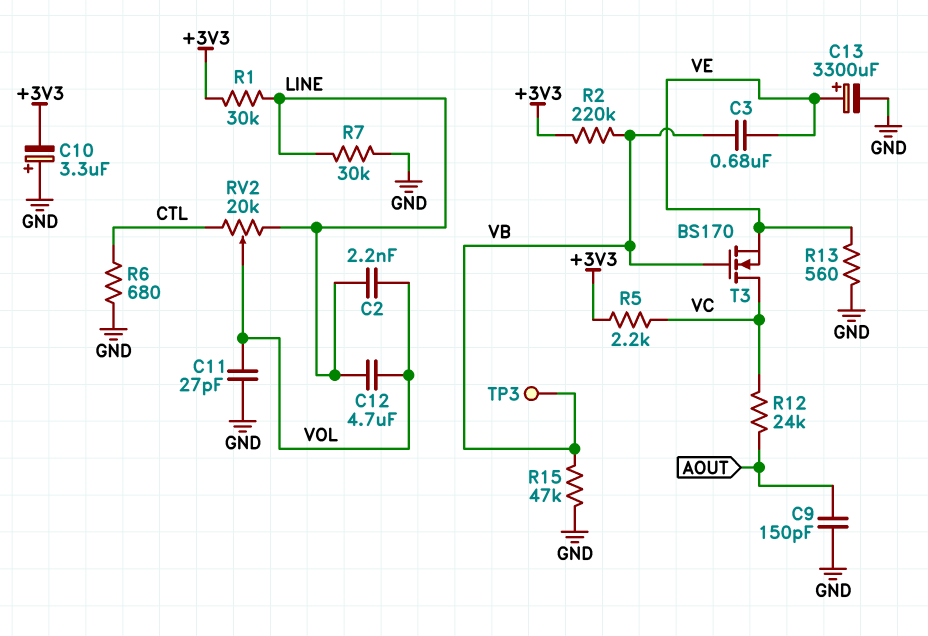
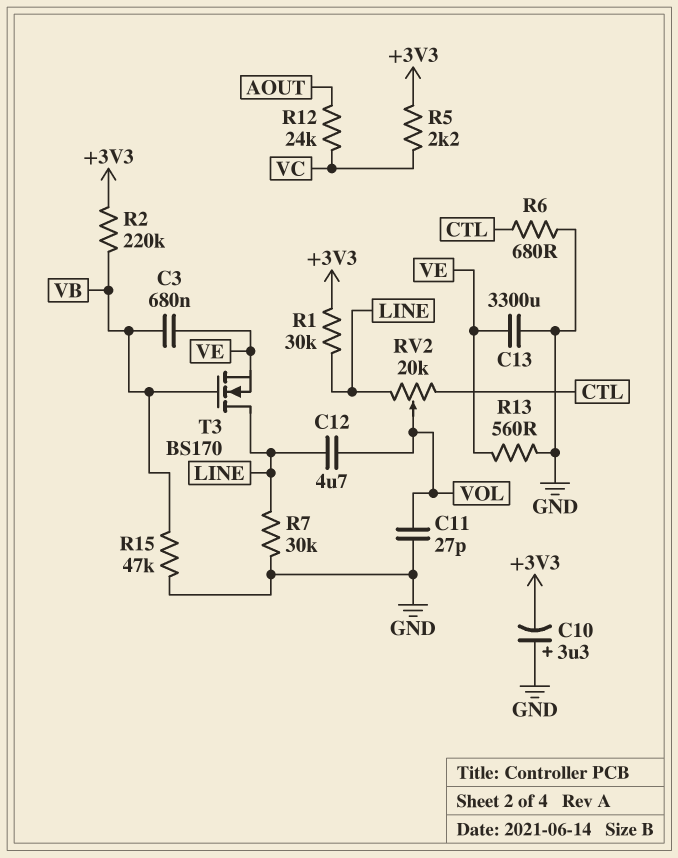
C2: 2.2nF (LINE, VOL) -> none
C9: 150pF (AOUT, GND) -> none
C13: 3300uF (plus VE, minus GND) -> 3300uF (GND, VE)
T3: NMOS BS170 (G VB, D VC, S VE) -> NMOS BS170 (G VB, D LINE, S VE)
TP3: test point (VB) -> none

